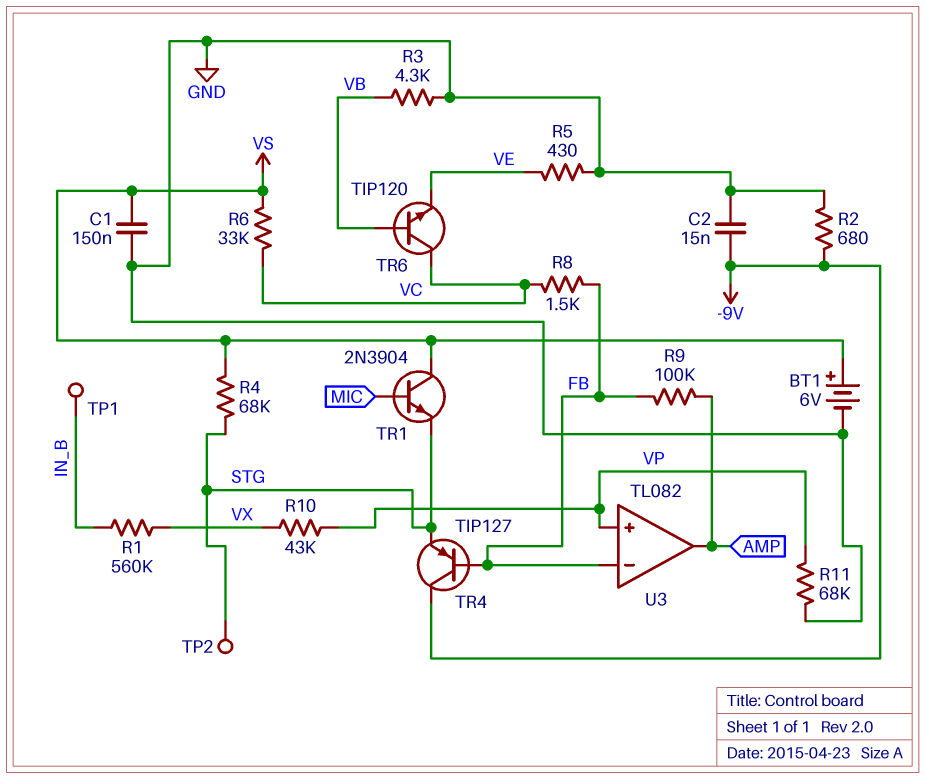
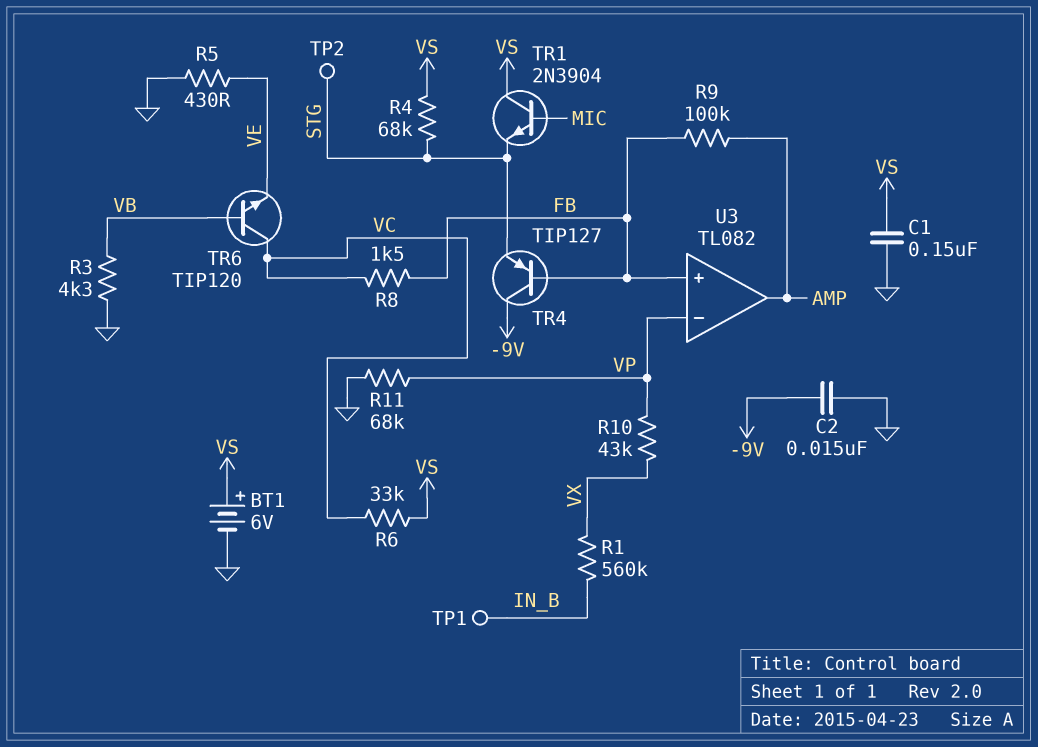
R2: 680 (-9V, GND) -> none
U3 pin in+: VP -> FB
U3 pin in-: FB -> VP

